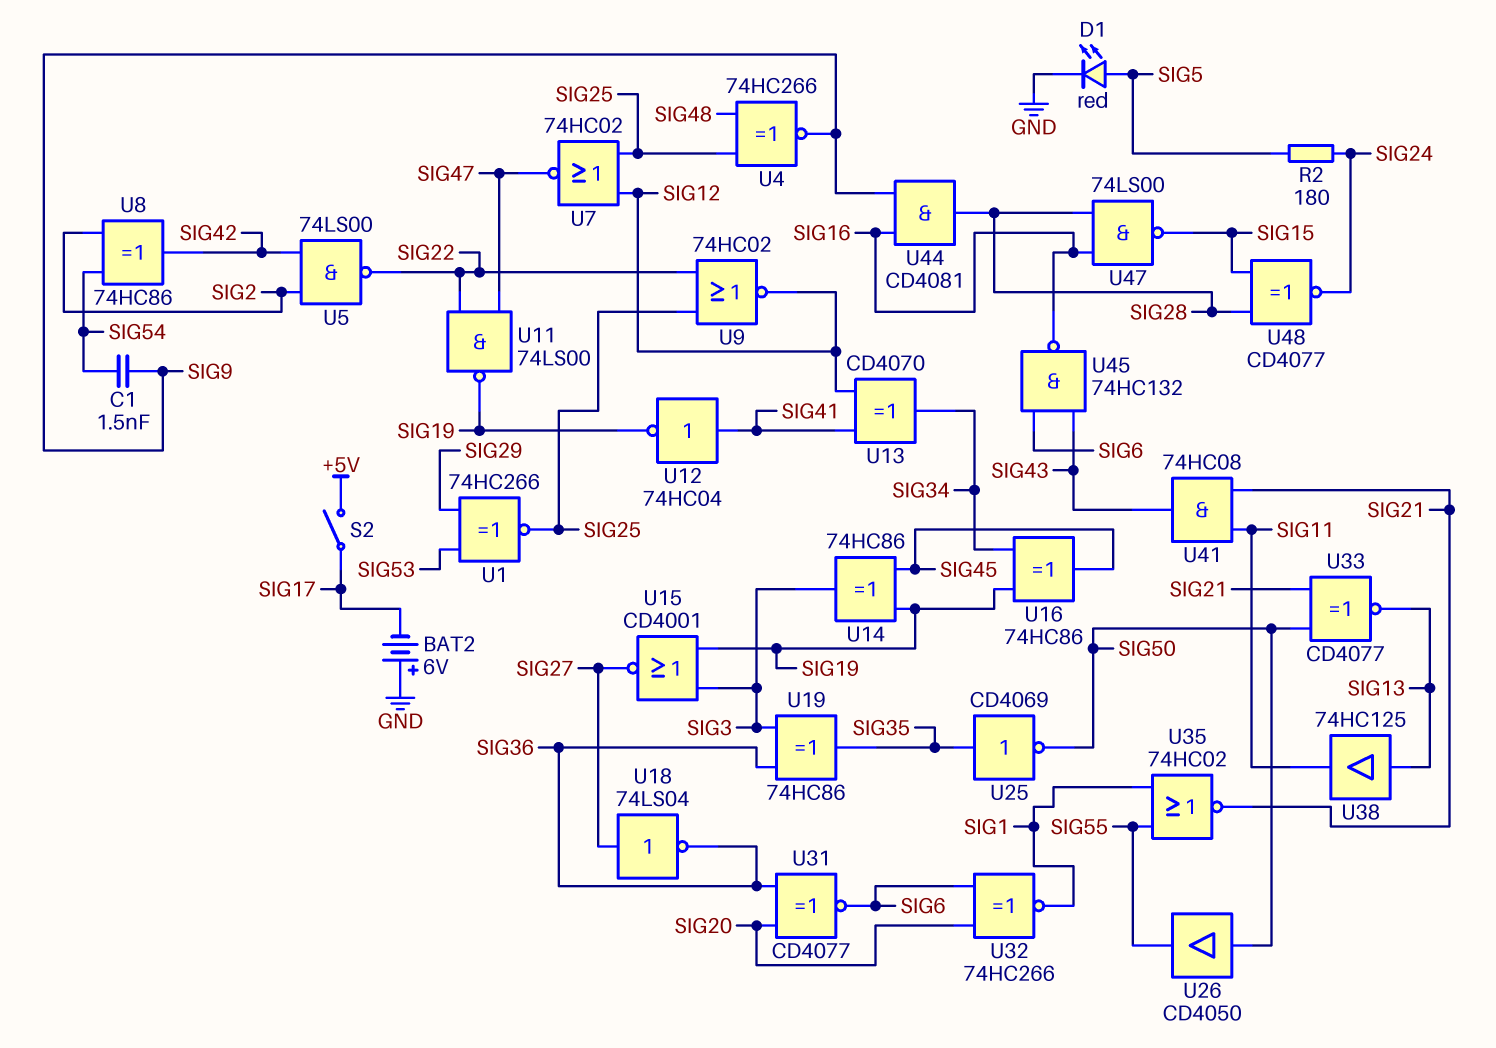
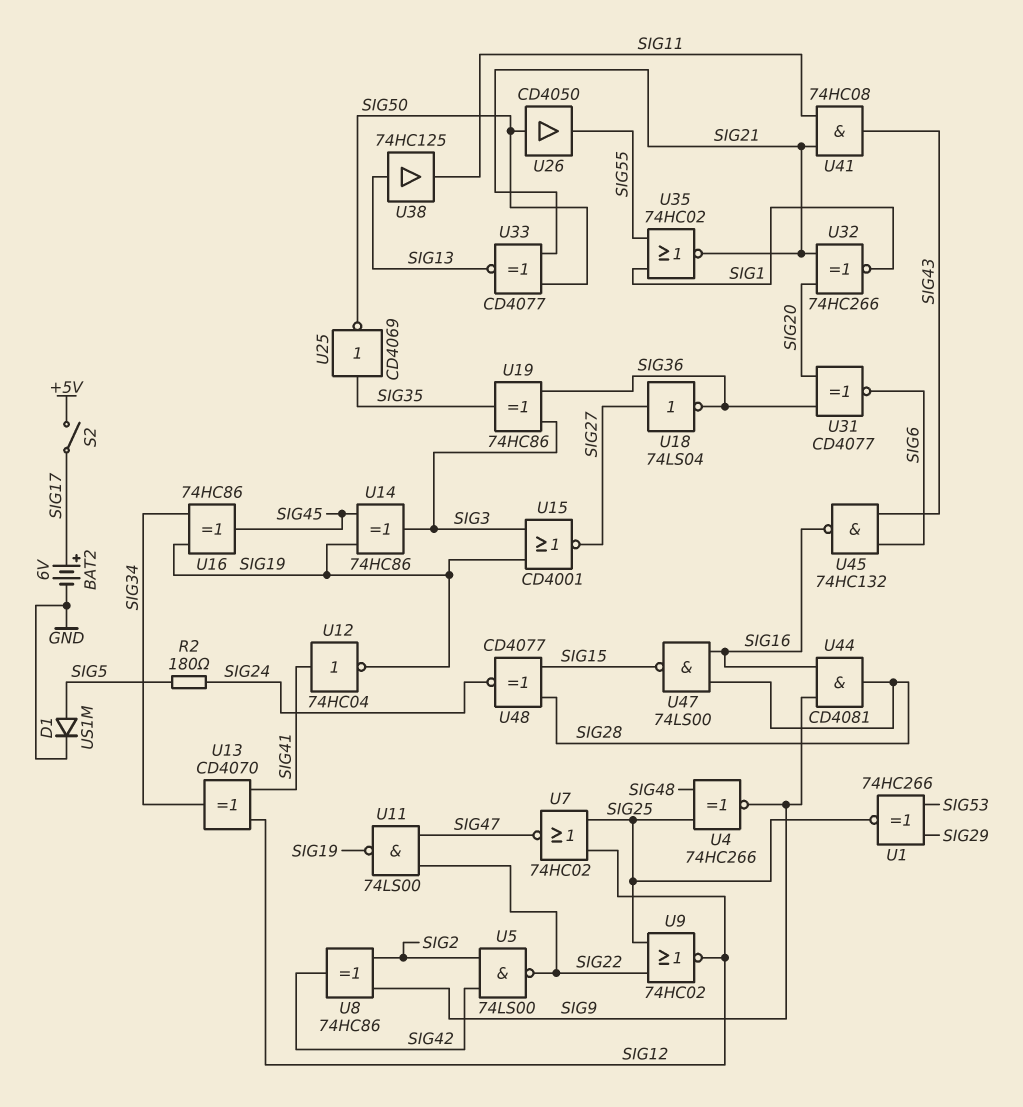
BAT2: 6V (plus GND, minus SIG17) -> 6V (plus SIG17, minus GND)
C1: 1.5nF (SIG9, SIG54) -> none
D1: LED red (A SIG5, K GND) -> diode US1M (A SIG5, K GND)
U8: XOR 74HC86 (in SIG2, in SIG54, out SIG42) -> XOR 74HC86 (in SIG2, in SIG9, out SIG42)
U32: XNOR 74HC266 (in SIG6, in SIG20, out SIG1) -> XNOR 74HC266 (in SIG20, in SIG21, out SIG1)

